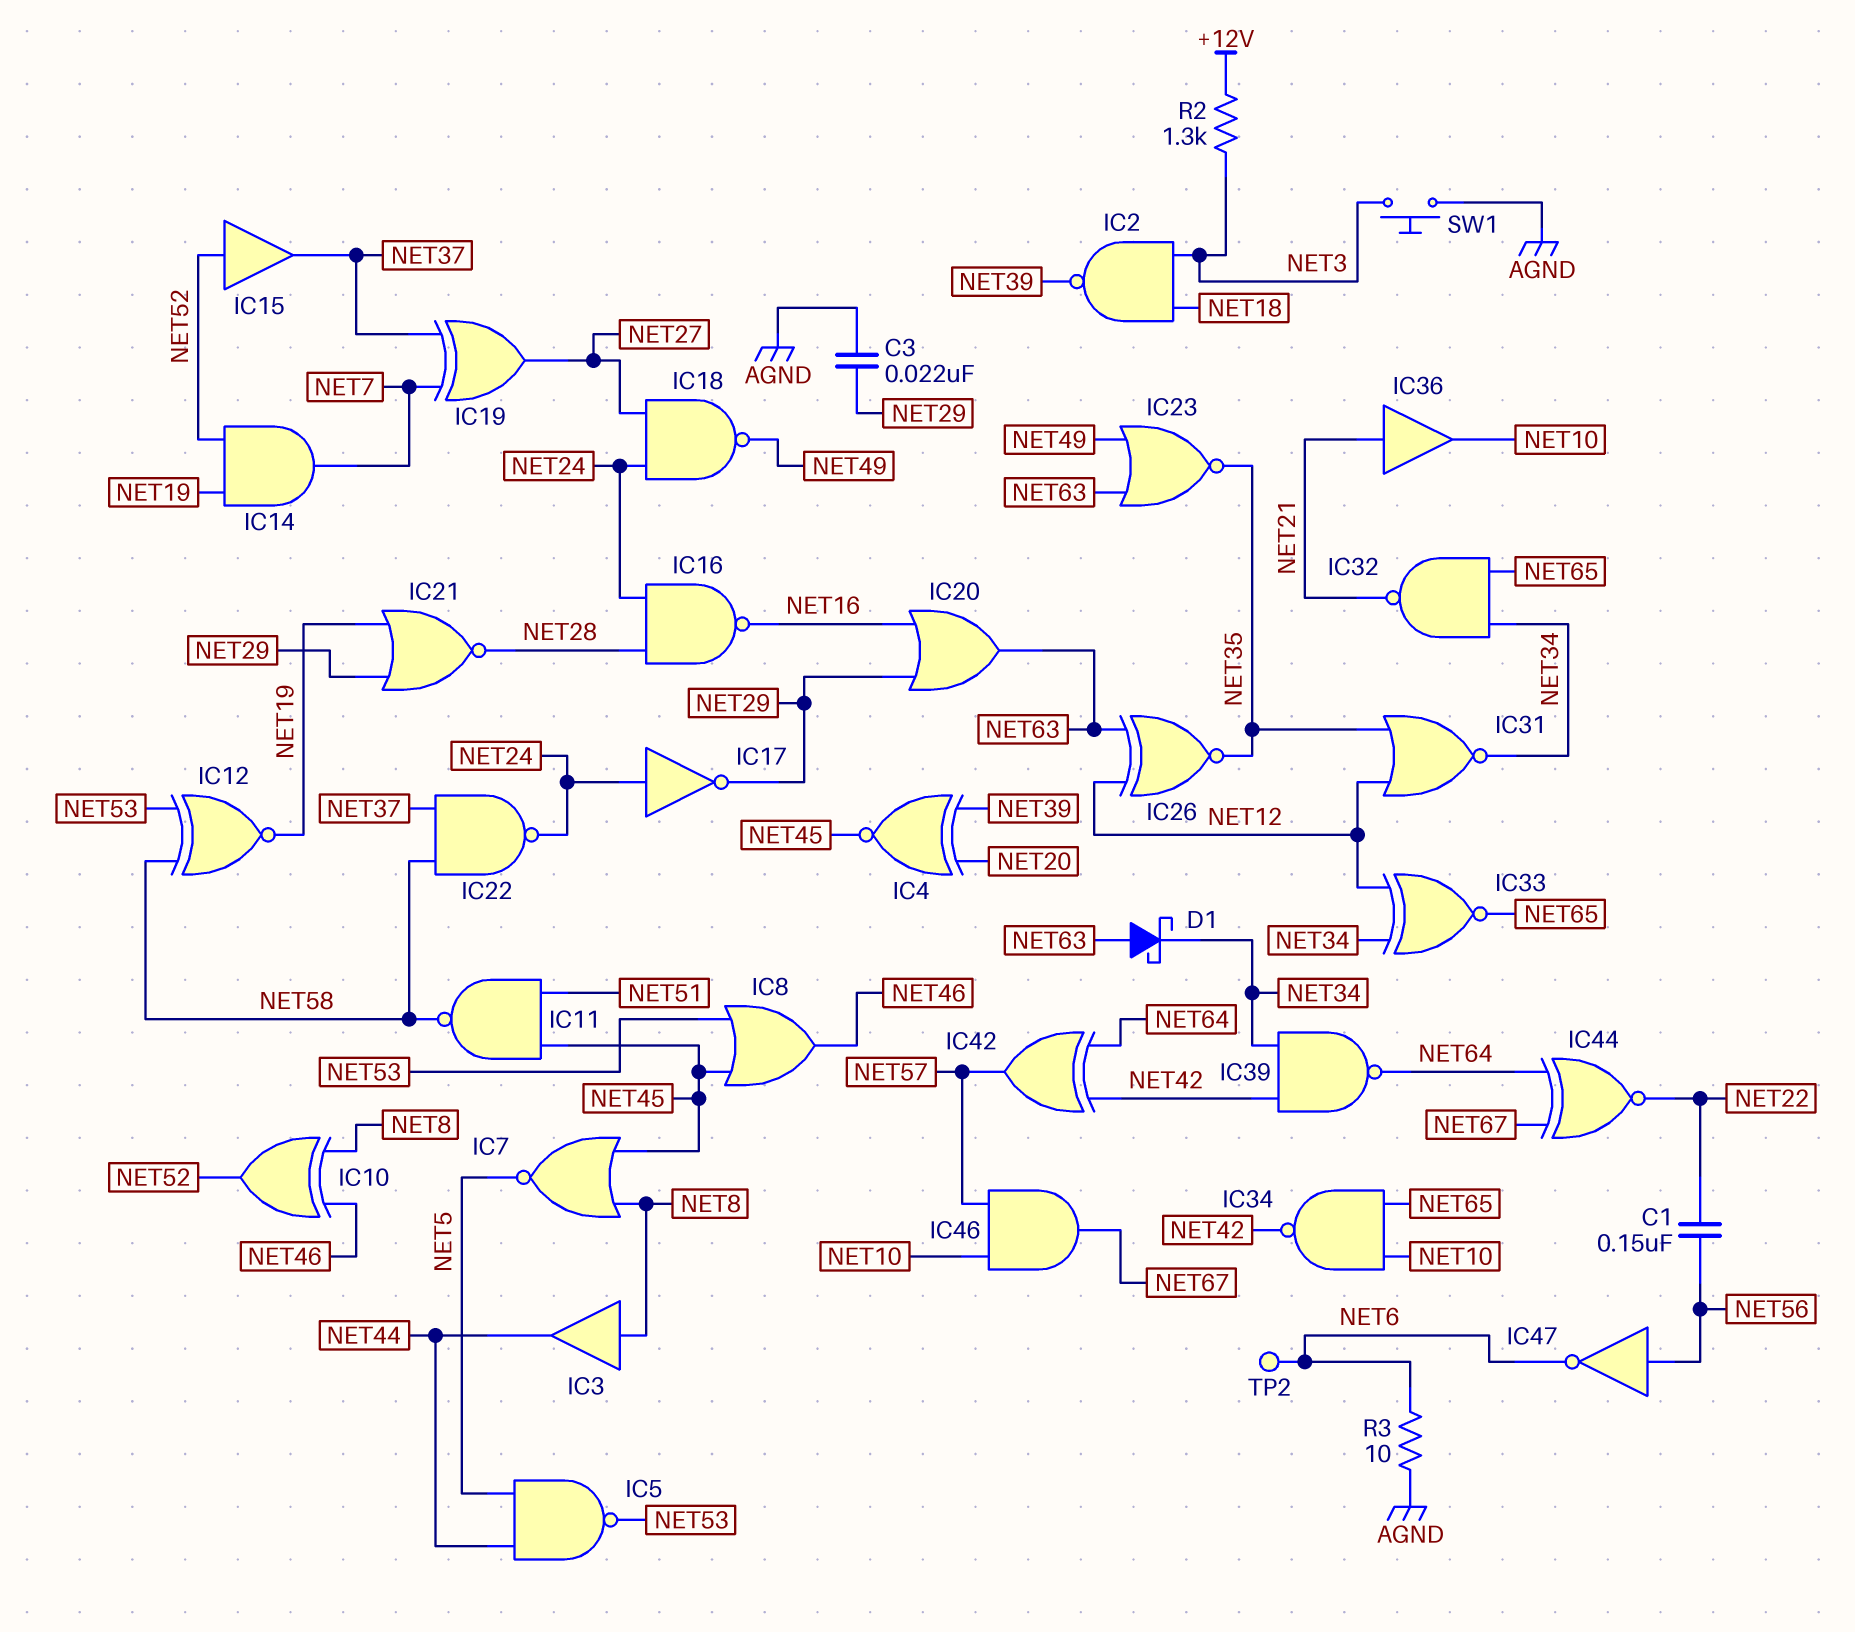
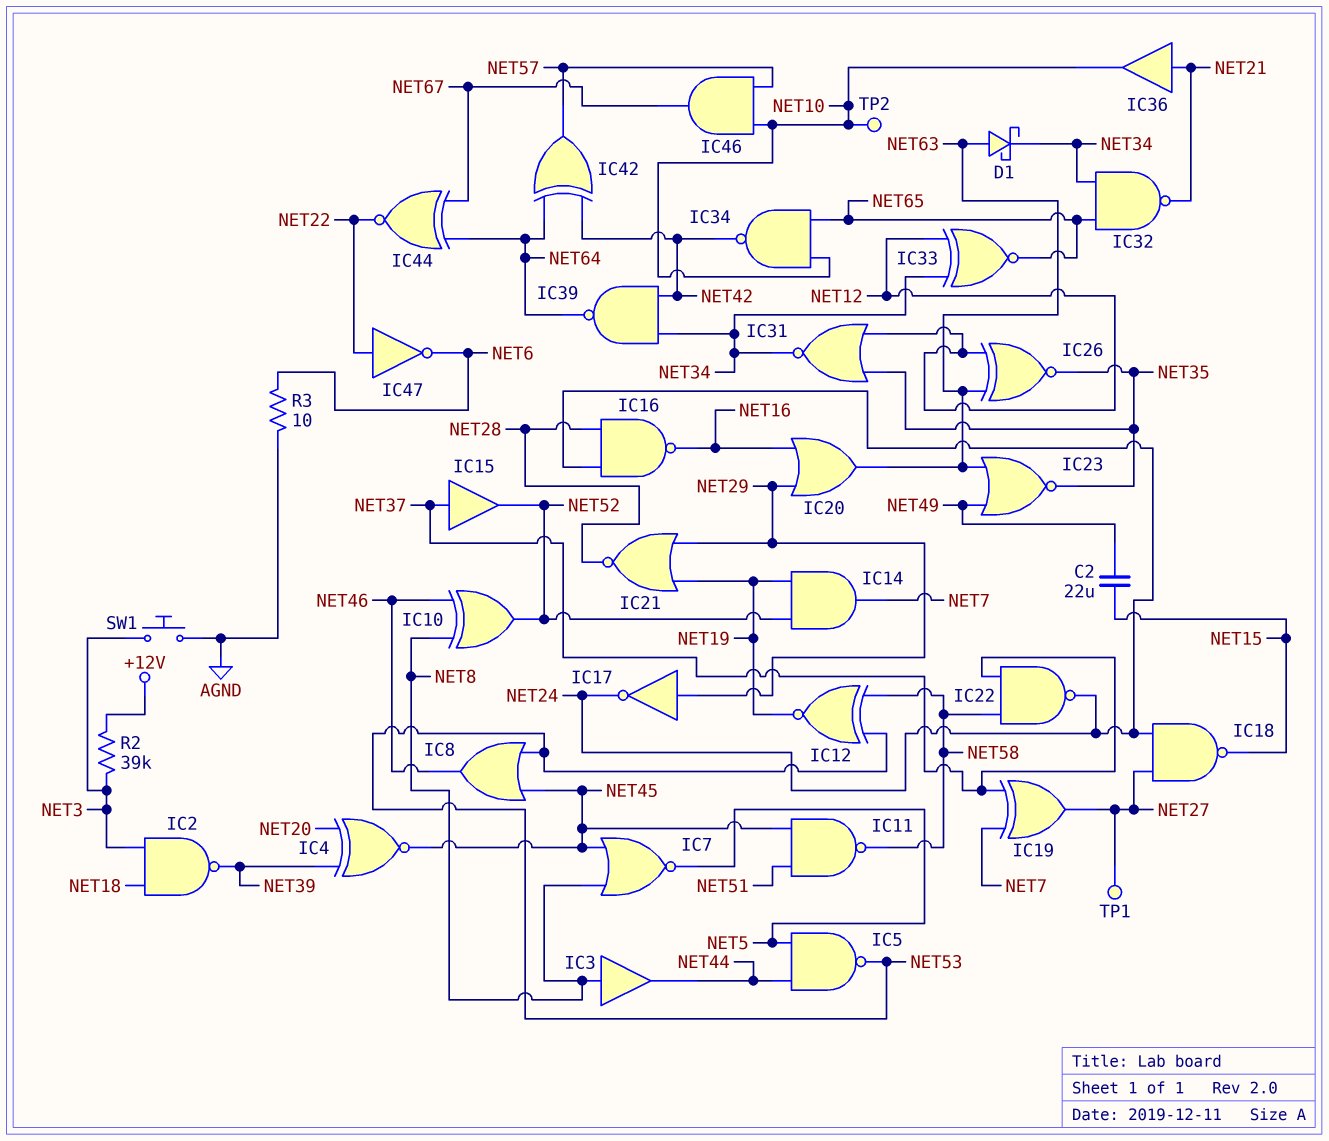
C1: 150nF (NET22, NET56) -> none
C2: none -> 22uF (NET15, NET49)
C3: 22nF (AGND, NET29) -> none
IC15: buffer (in NET52, out NET37) -> buffer (in NET37, out NET52)
IC17: NOT (in NET24, out NET29) -> NOT (in NET29, out NET24)
IC18: NAND (in NET24, in NET27, out NET49) -> NAND (in NET24, in NET27, out NET15)
IC47: NOT (in NET56, out NET6) -> NOT (in NET22, out NET6)
R2: 1.3k (+12V, NET3) -> 39k (+12V, NET3)
TP1: none -> test point (NET27)
TP2: test point (NET6) -> test point (NET10)

